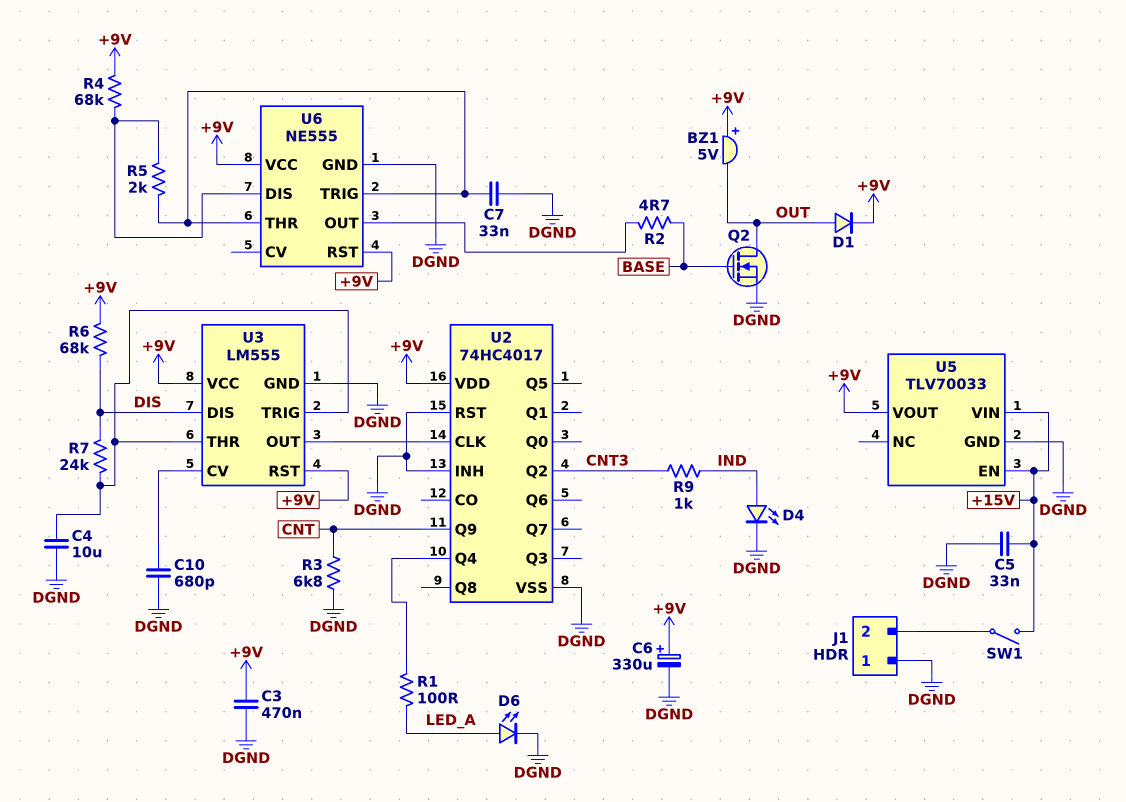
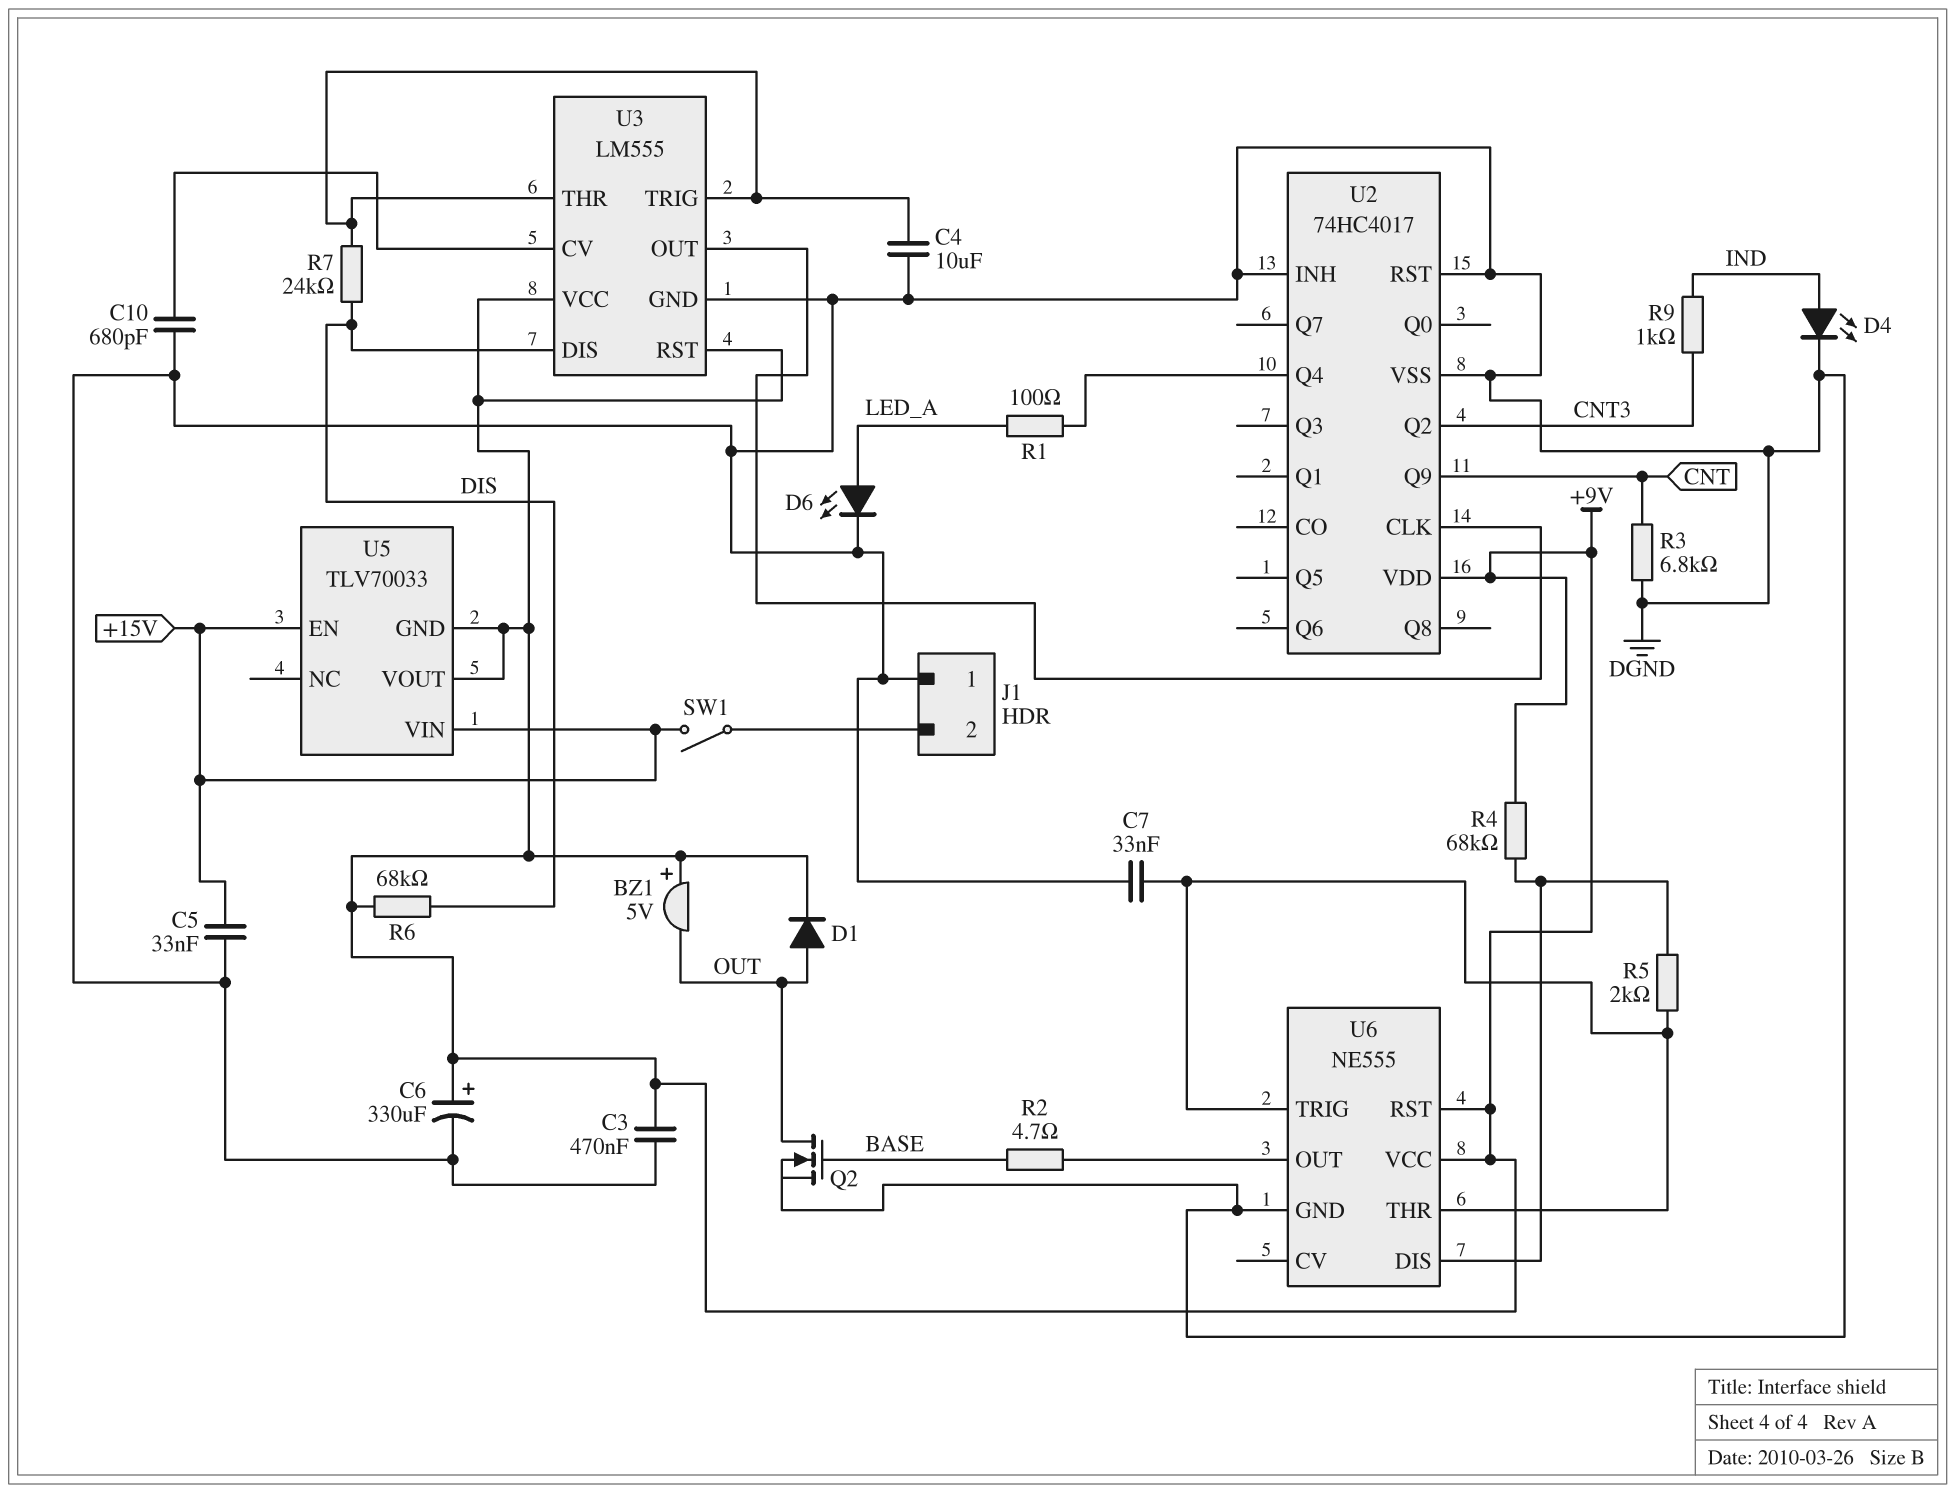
U5 pin GND: DGND -> +9V

